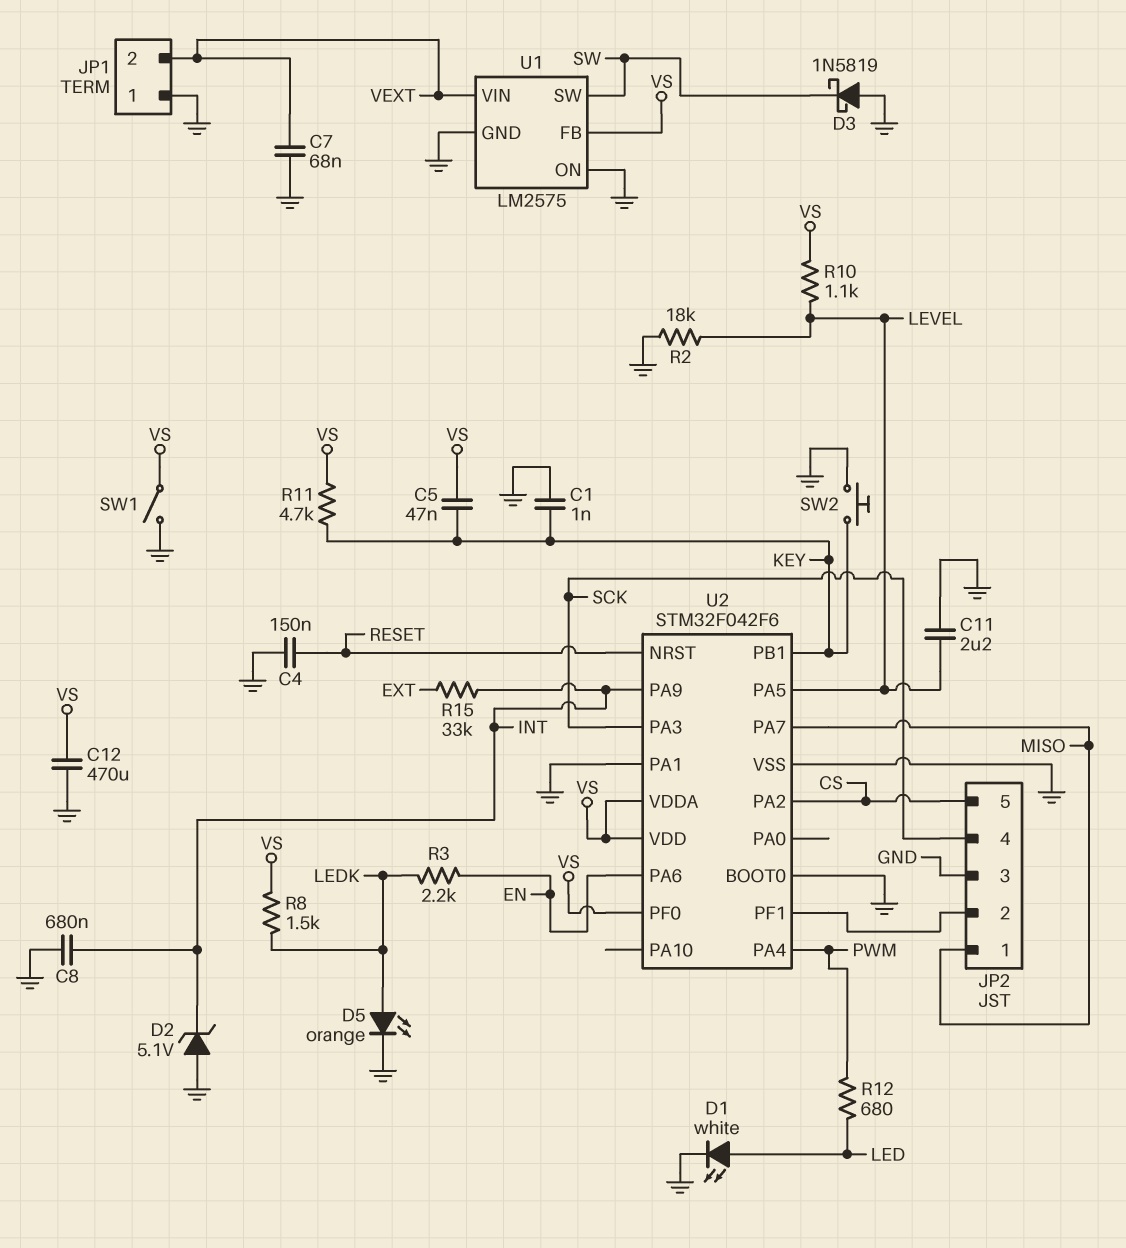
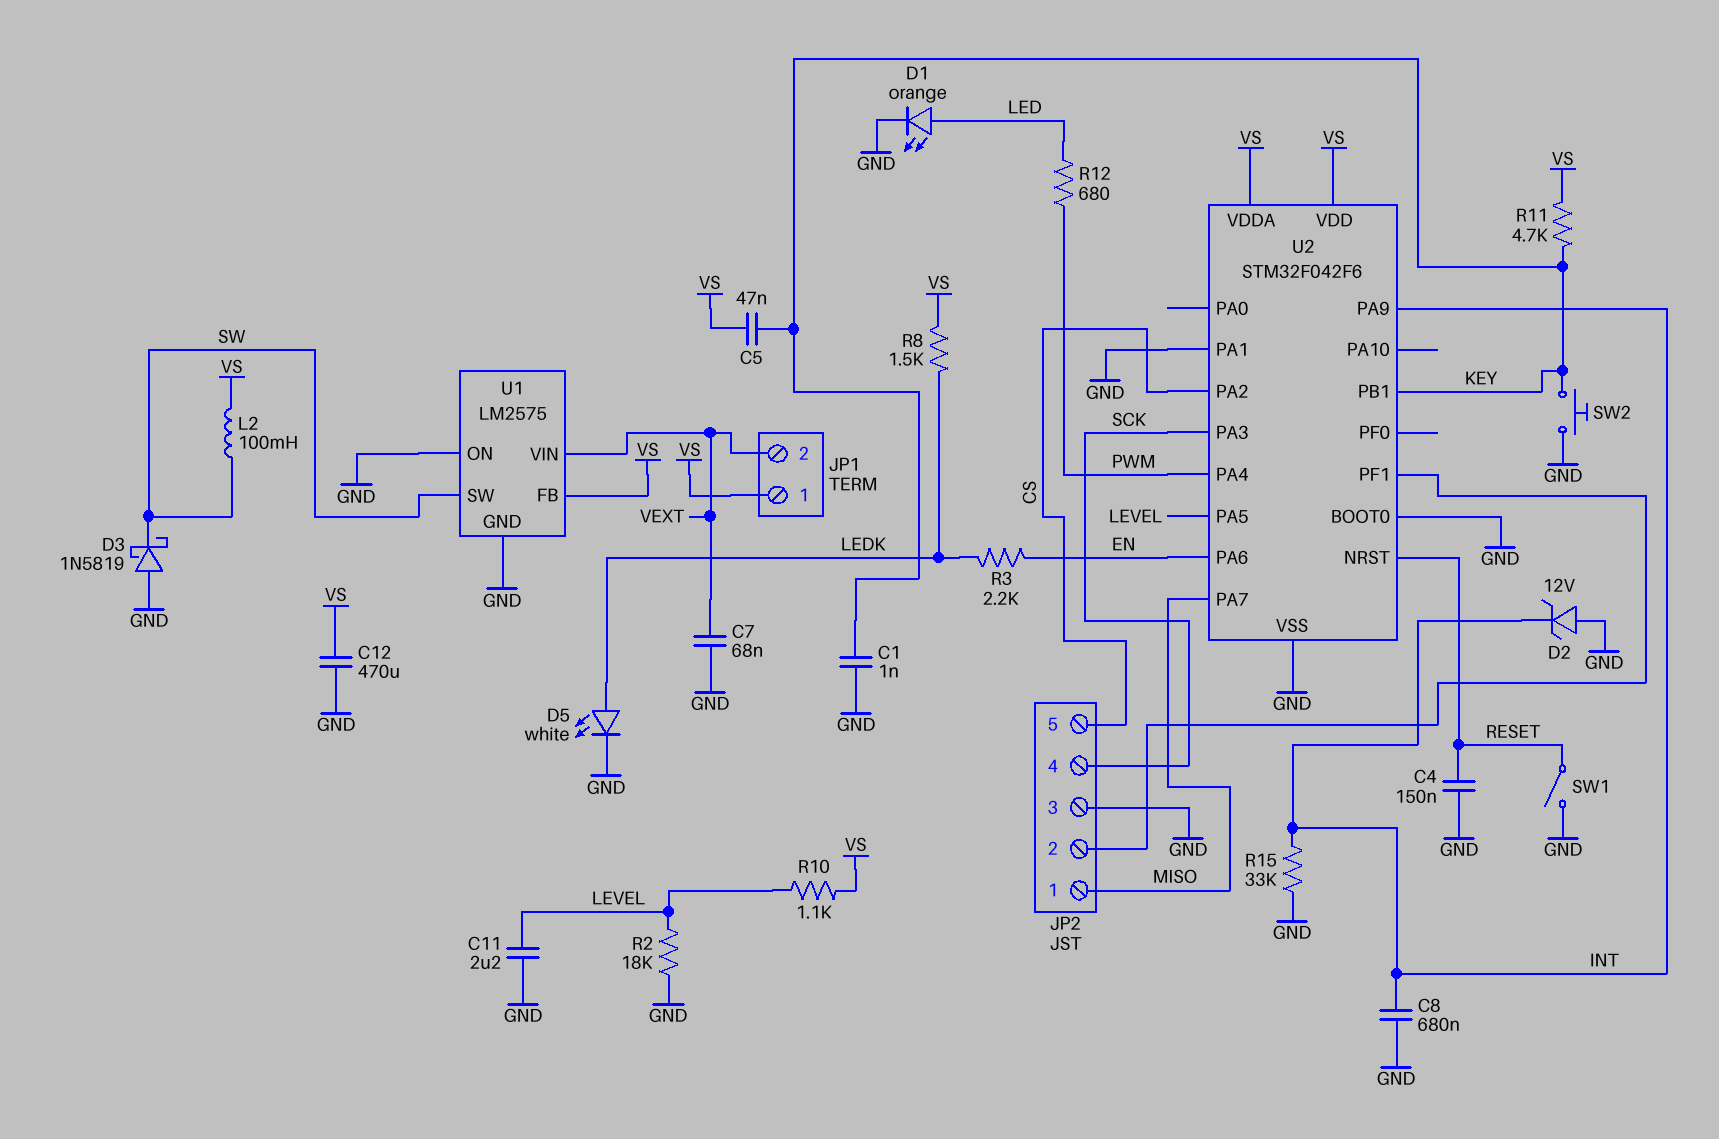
D1: LED white (A LED, K GND) -> LED orange (A LED, K GND)
D2: zener 5.1V (A GND, K INT) -> zener 12V (A GND, K INT)
D5: LED orange (A LEDK, K GND) -> LED white (A LEDK, K GND)
JP1 pin 1: GND -> VS
L2: none -> 100mH (SW, VS)
R15: 33k (EXT, INT) -> 33k (GND, INT)
SW1: switch (GND, VS) -> switch (GND, RESET)
U2 pin PF0: VS -> none

